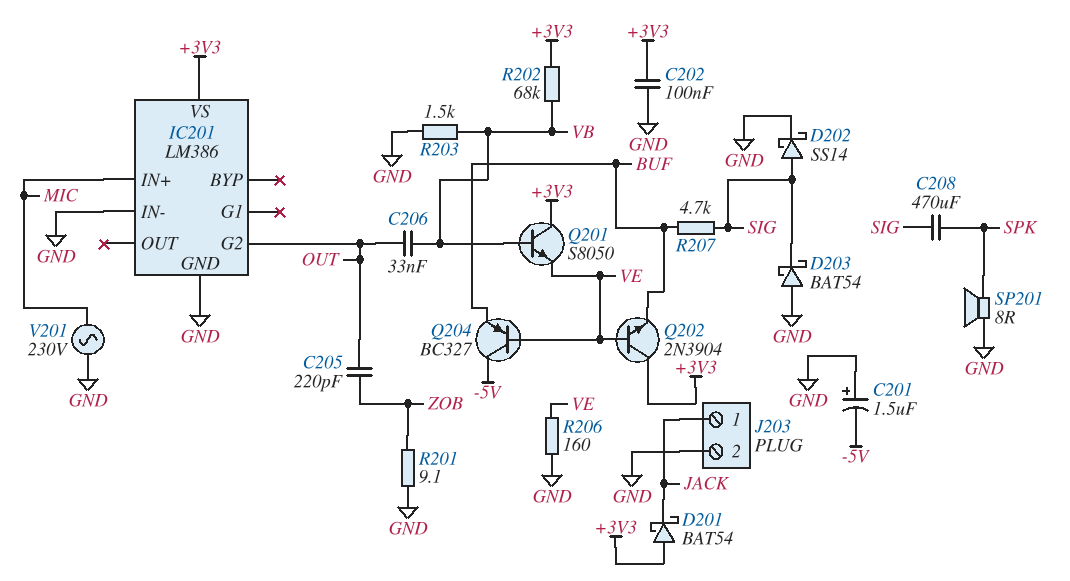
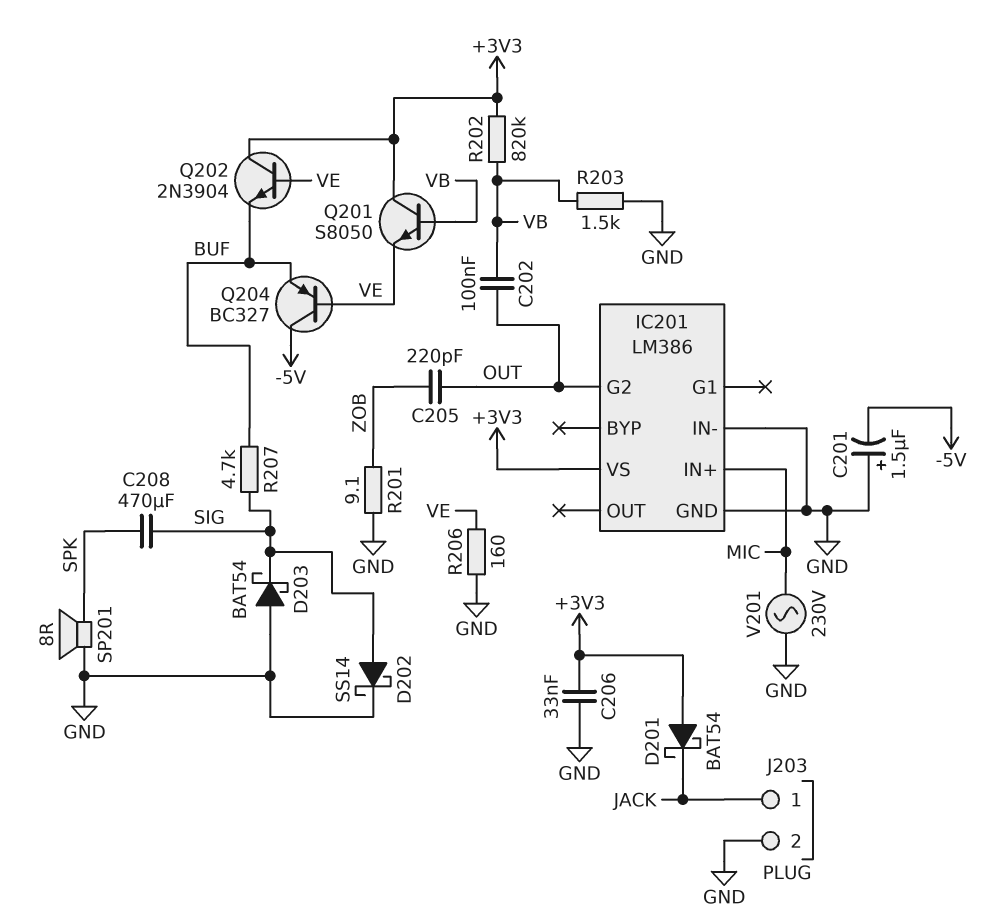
C202: 100nF (+3V3, GND) -> 100nF (OUT, VB)
C206: 33nF (OUT, VB) -> 33nF (+3V3, GND)
R202: 68k (+3V3, VB) -> 820k (+3V3, VB)

